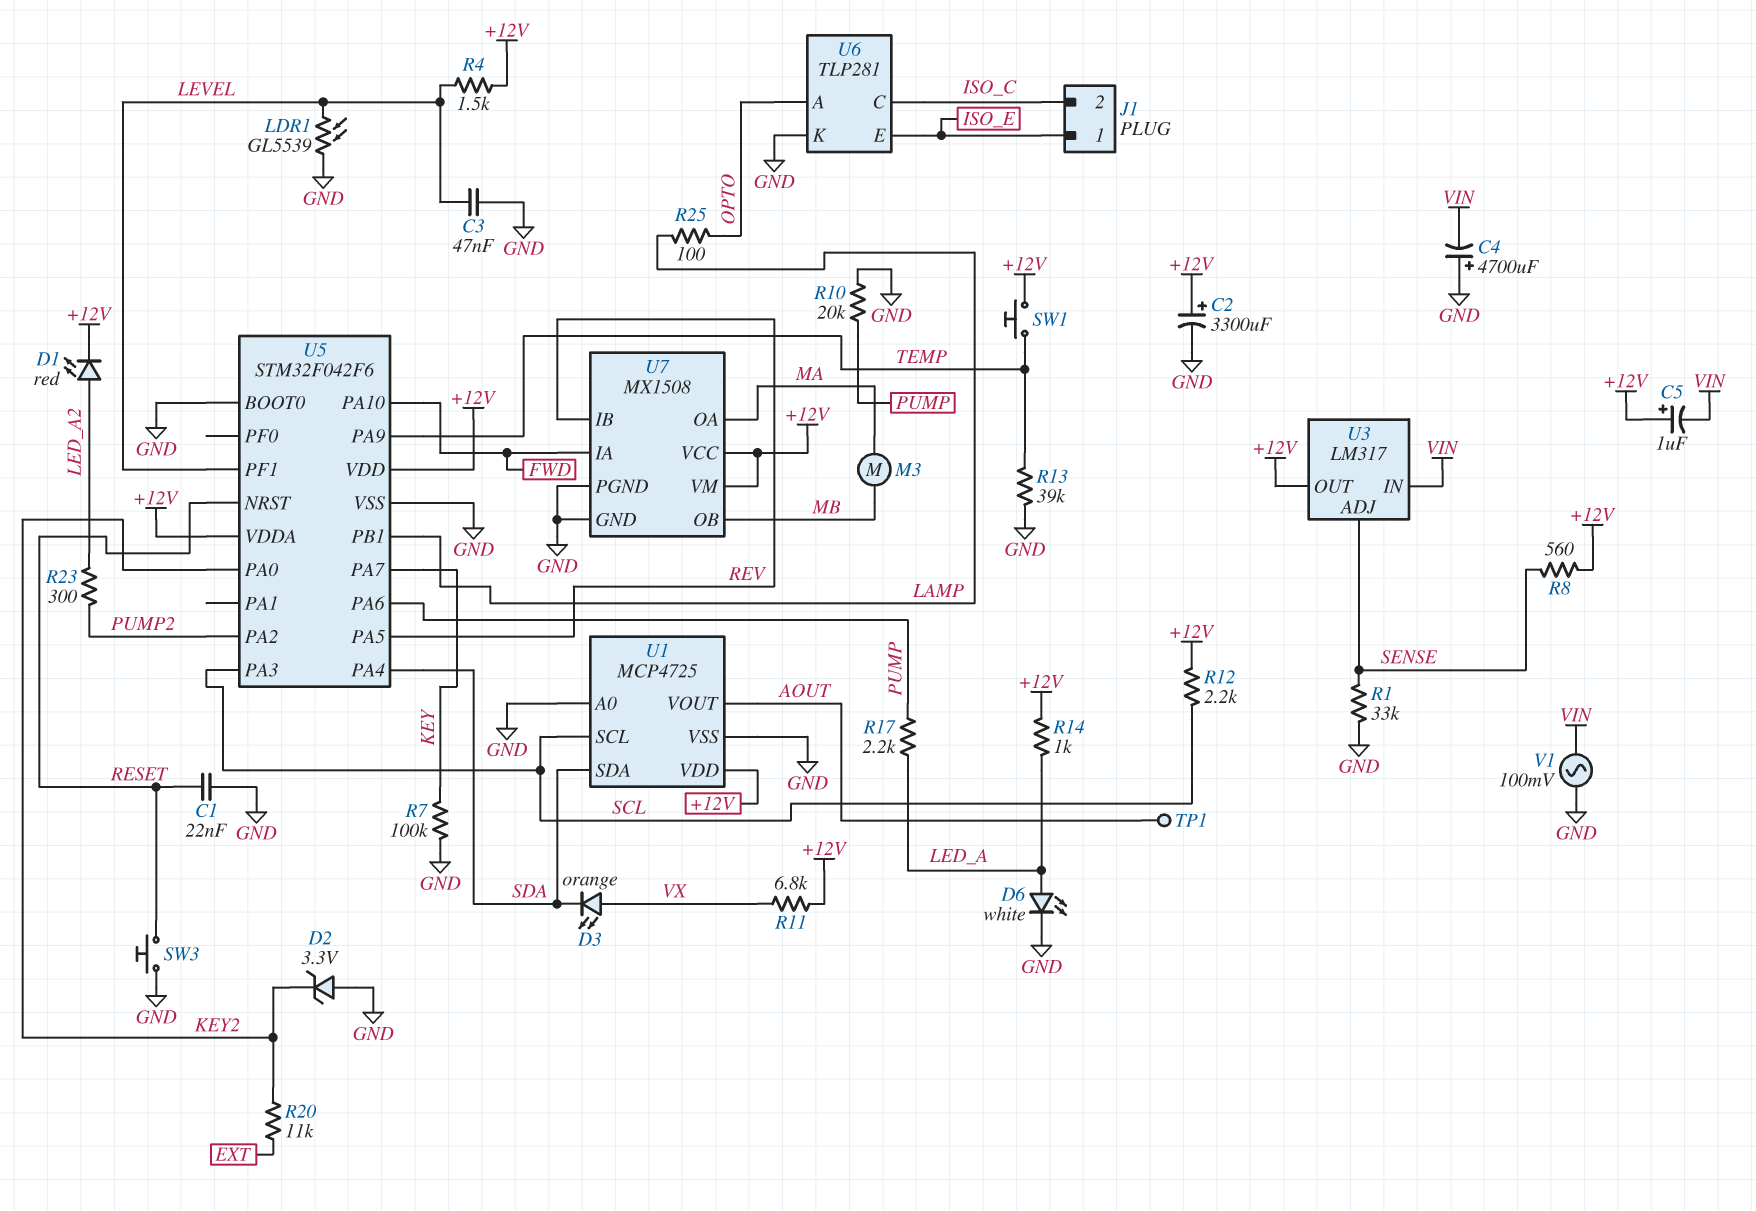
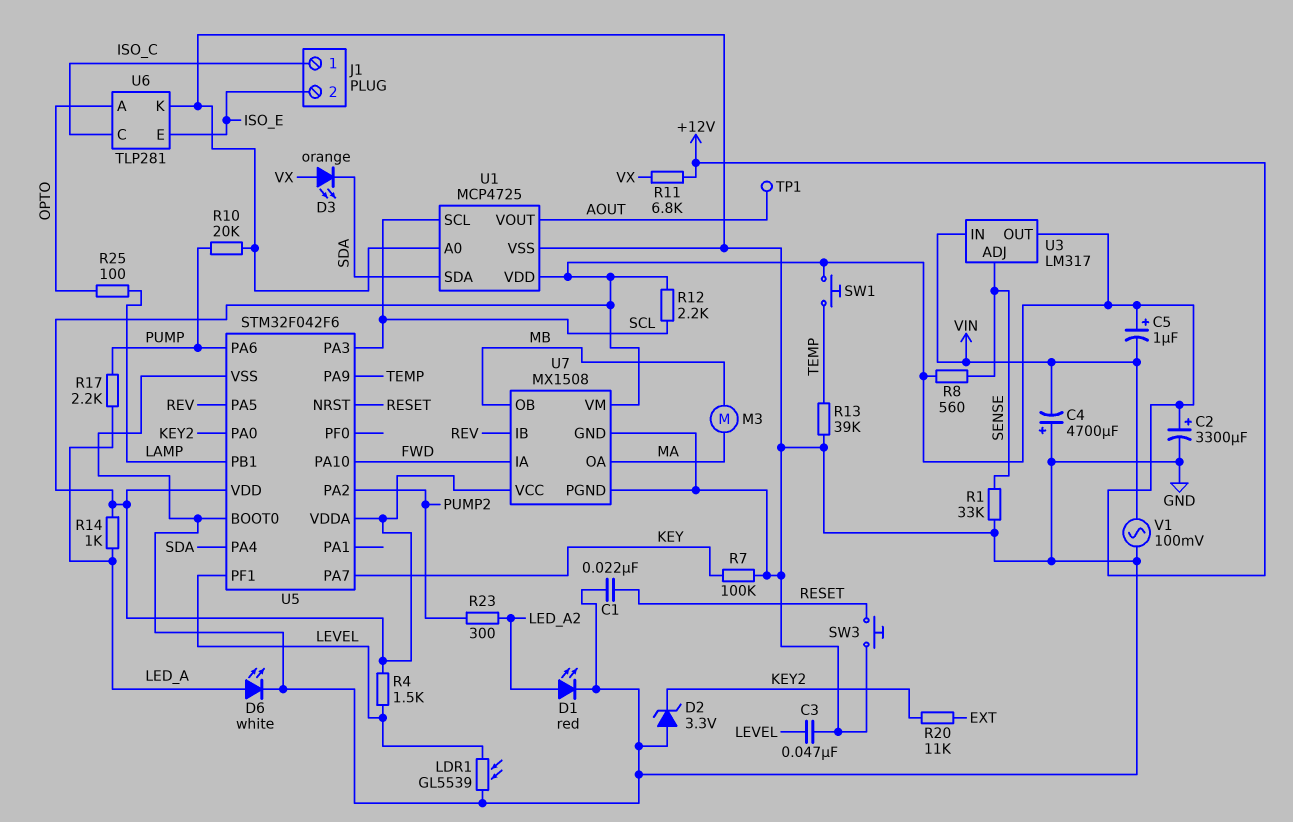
D1: LED red (A LED_A2, K +12V) -> LED red (A LED_A2, K GND)
J1 pin 1: ISO_E -> ISO_C
J1 pin 2: ISO_C -> ISO_E

